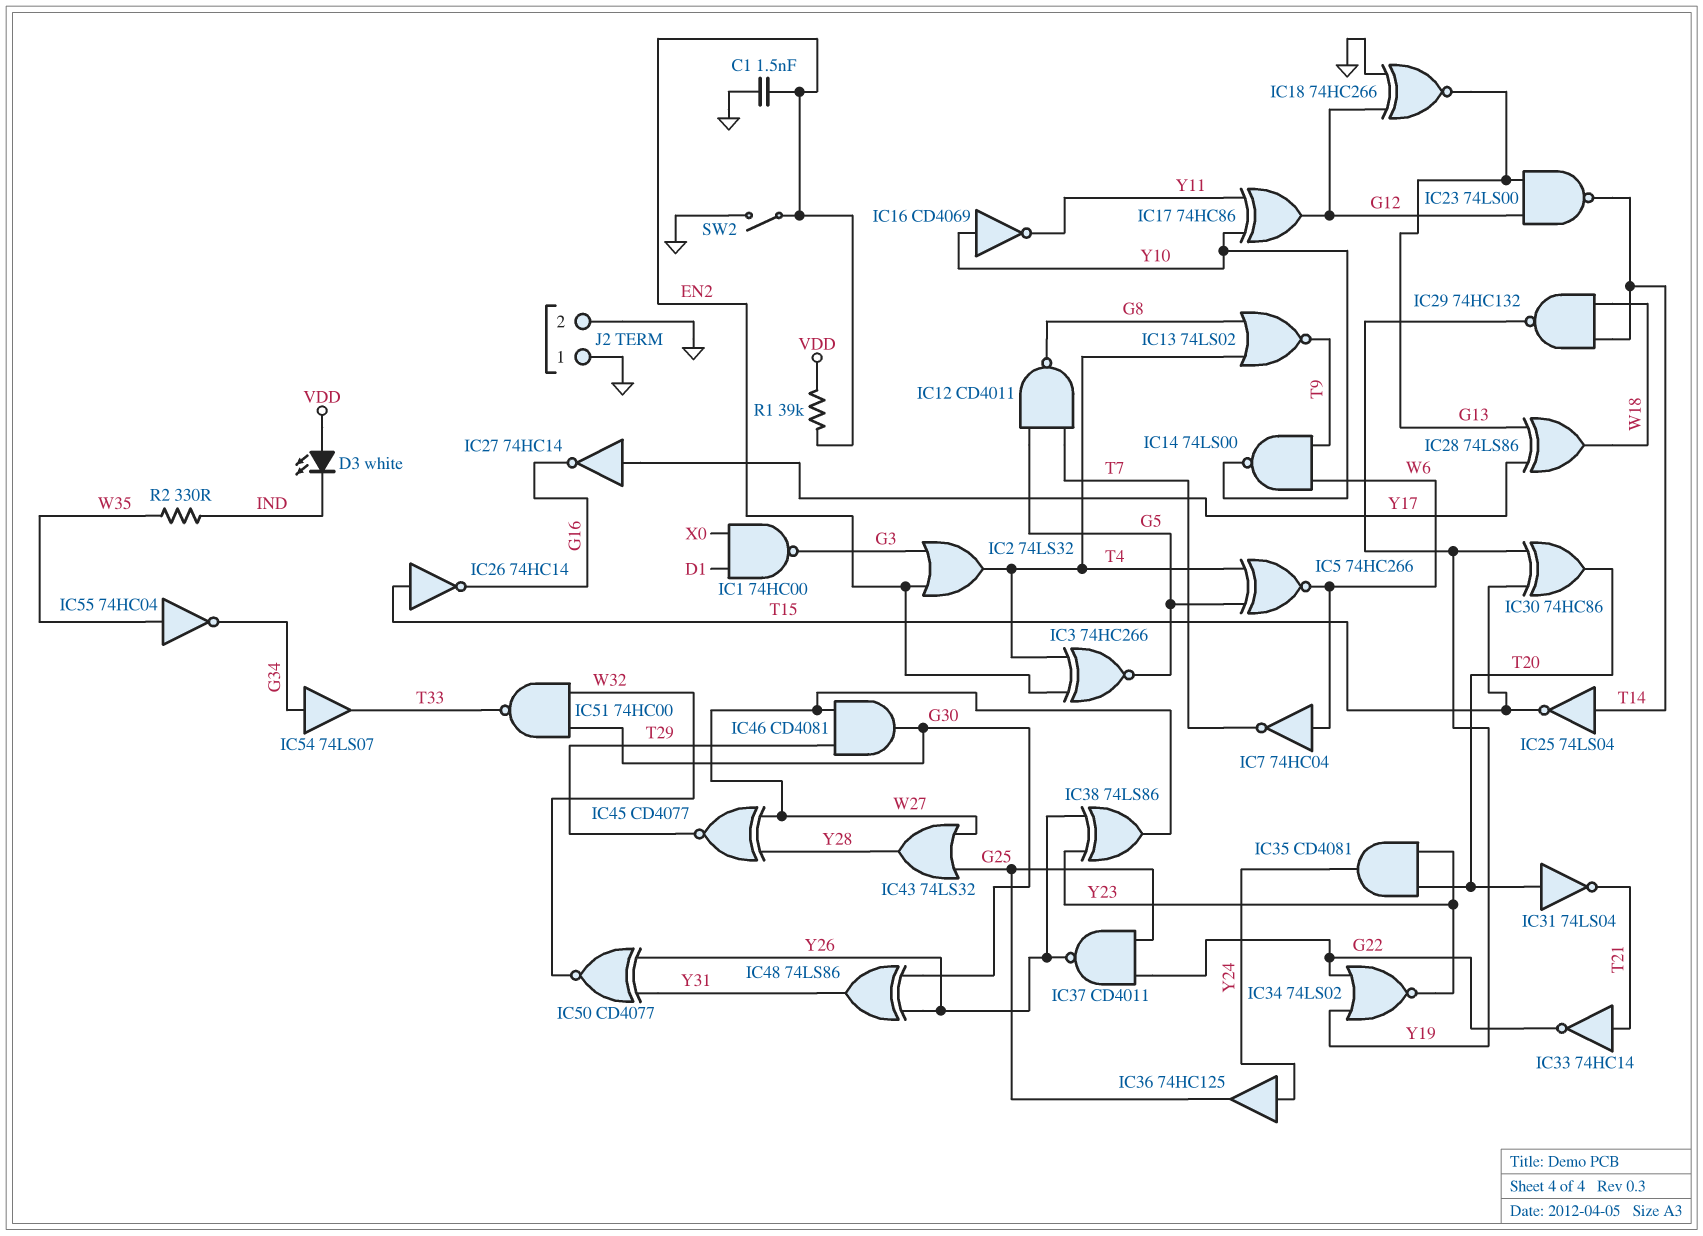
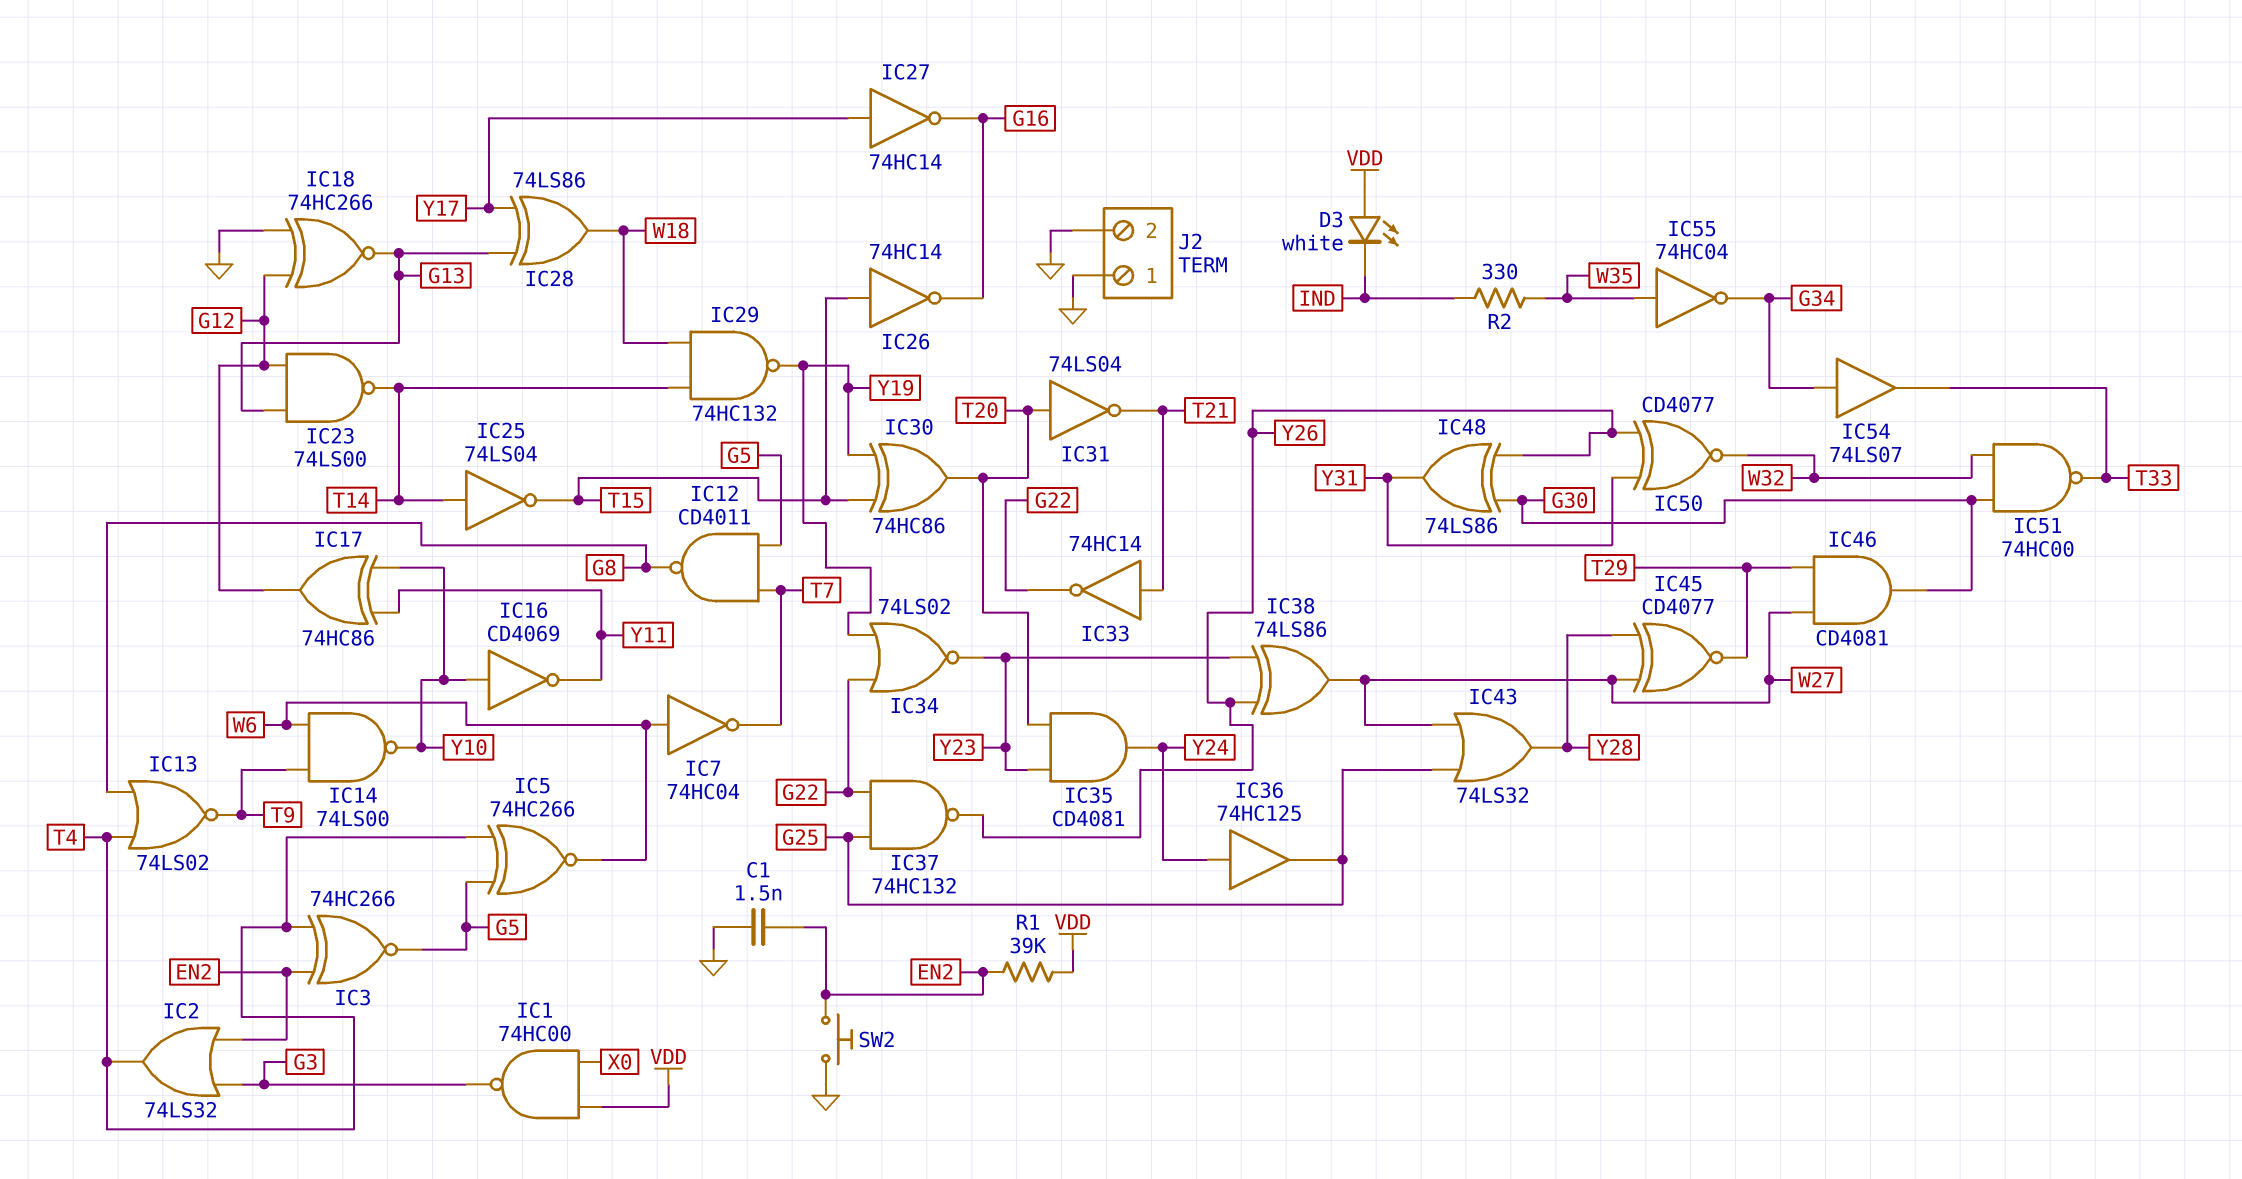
IC1: NAND 74HC00 (in D1, in X0, out G3) -> NAND 74HC00 (in VDD, in X0, out G3)
IC37: NAND CD4011 (in G22, in G25, out Y26) -> NAND 74HC132 (in G22, in G25, out Y26)
SW2: switch (EN2, GND) -> button (EN2, GND)

